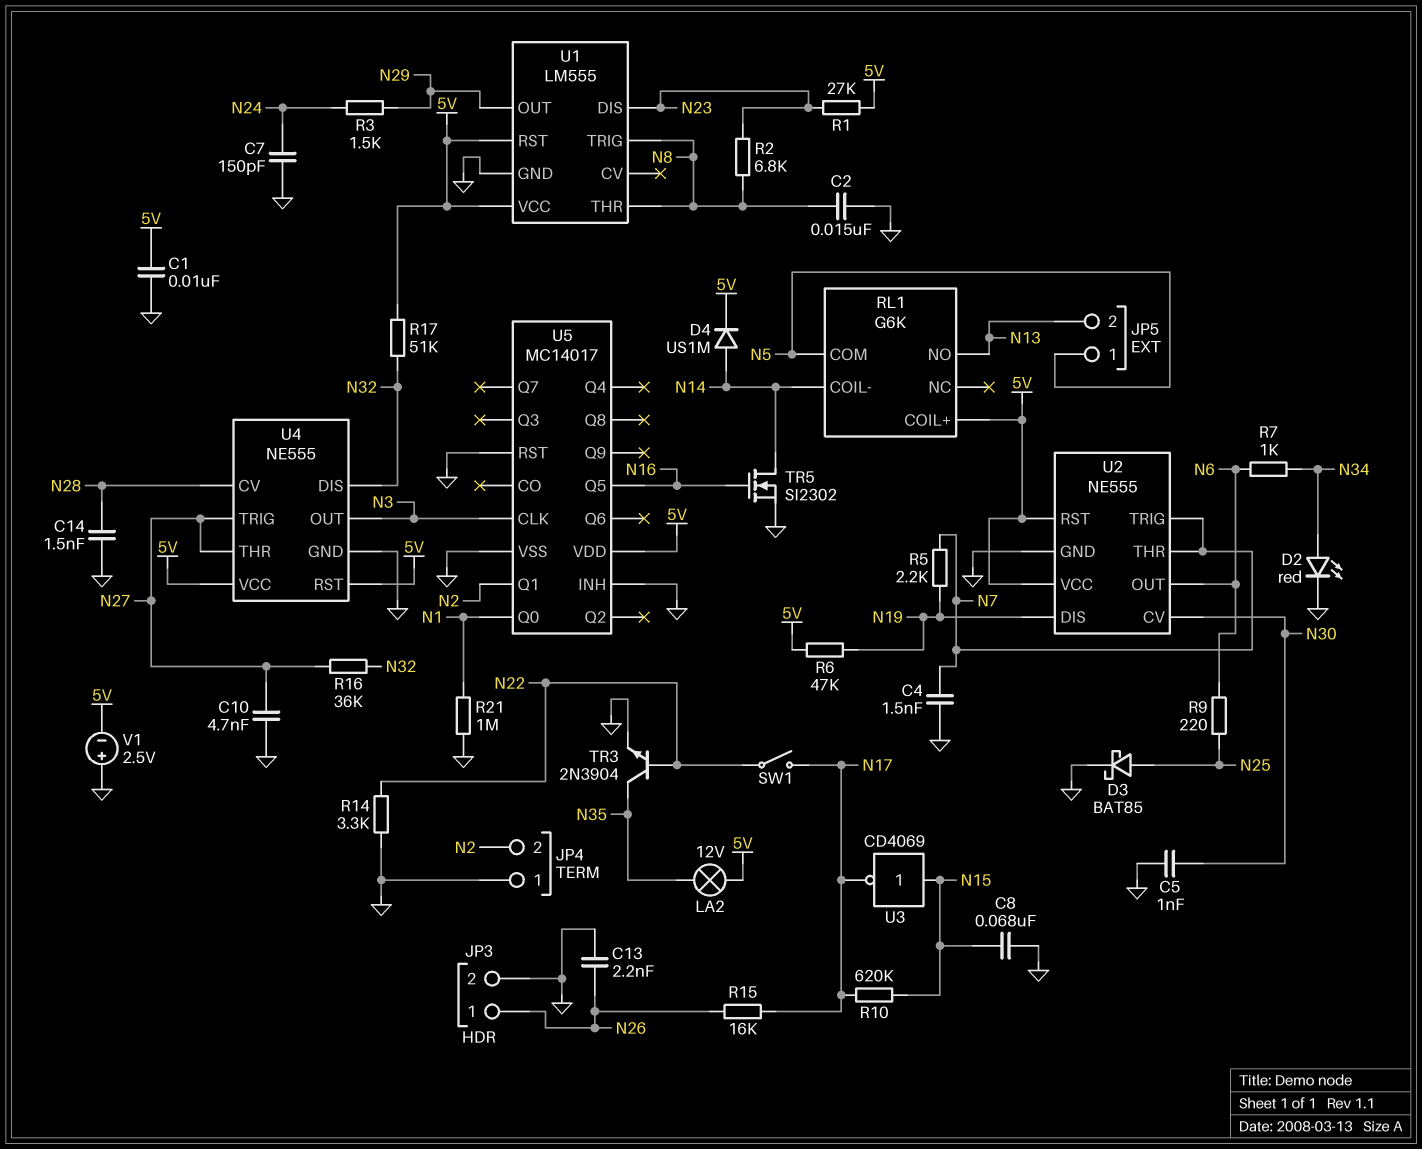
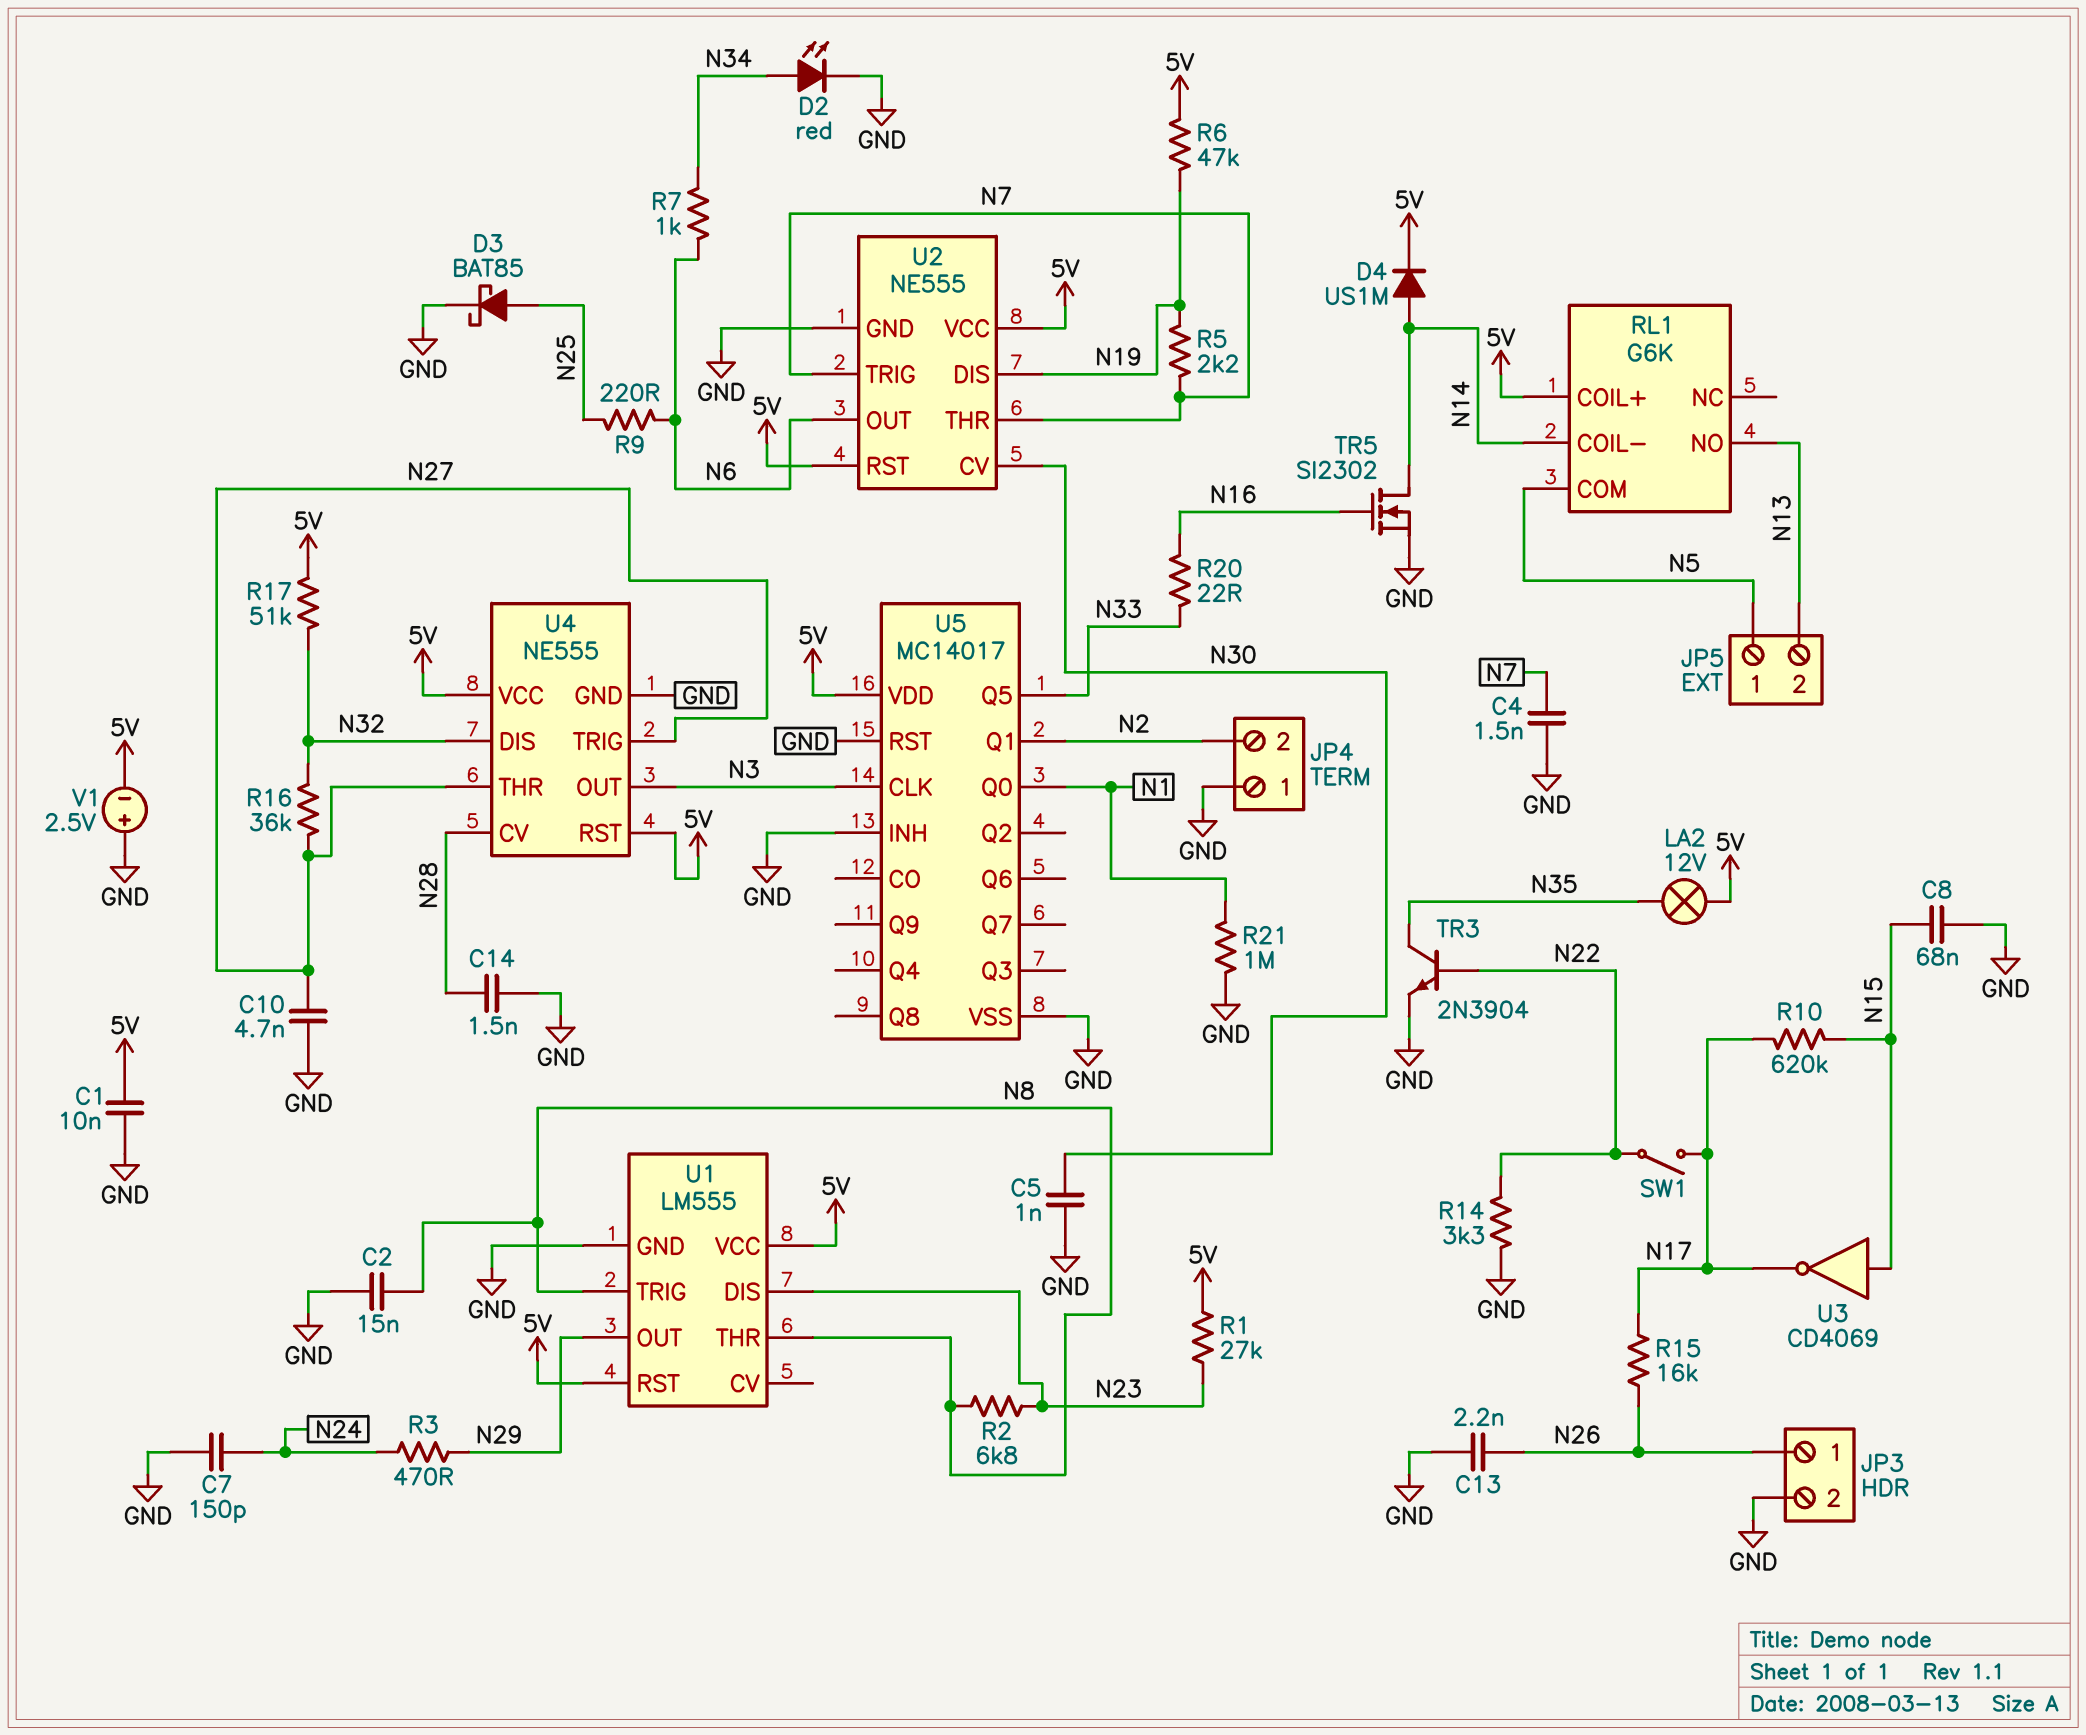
R3: 1.5k (N24, N29) -> 470 (N24, N29)
R20: none -> 22 (N16, N33)
U5 pin Q5: N16 -> N33

